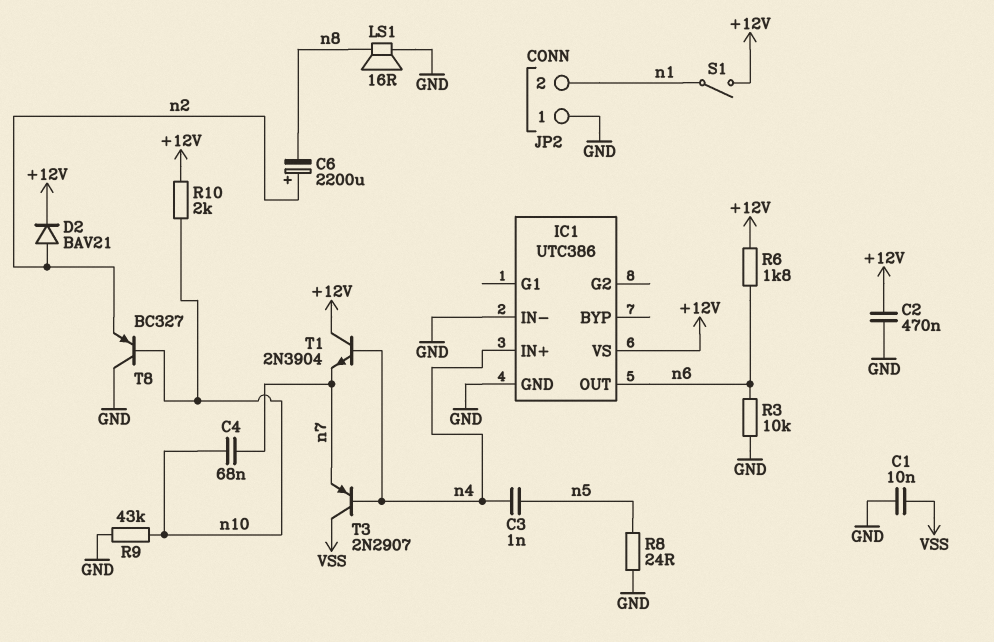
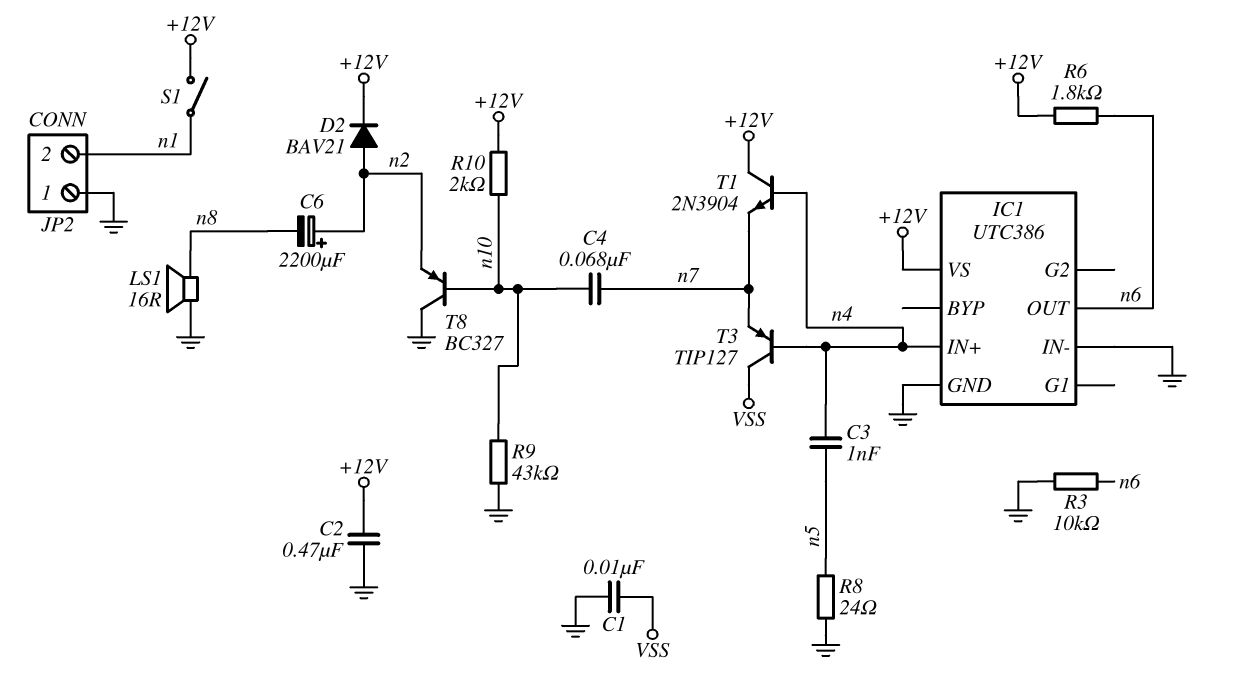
T3: PNP 2N2907 (B n4, C VSS, E n7) -> PNP TIP127 (B n4, C VSS, E n7)

